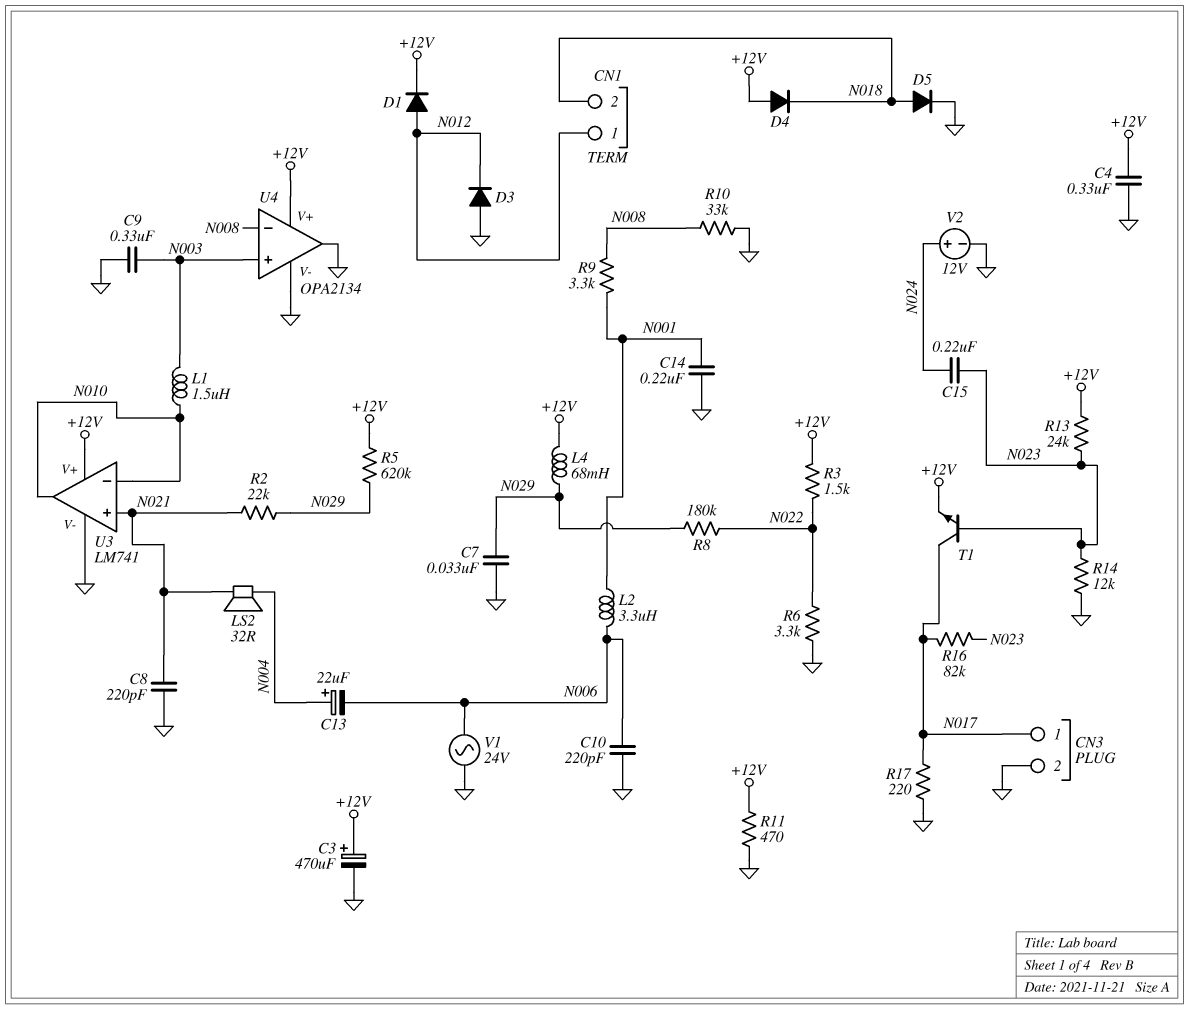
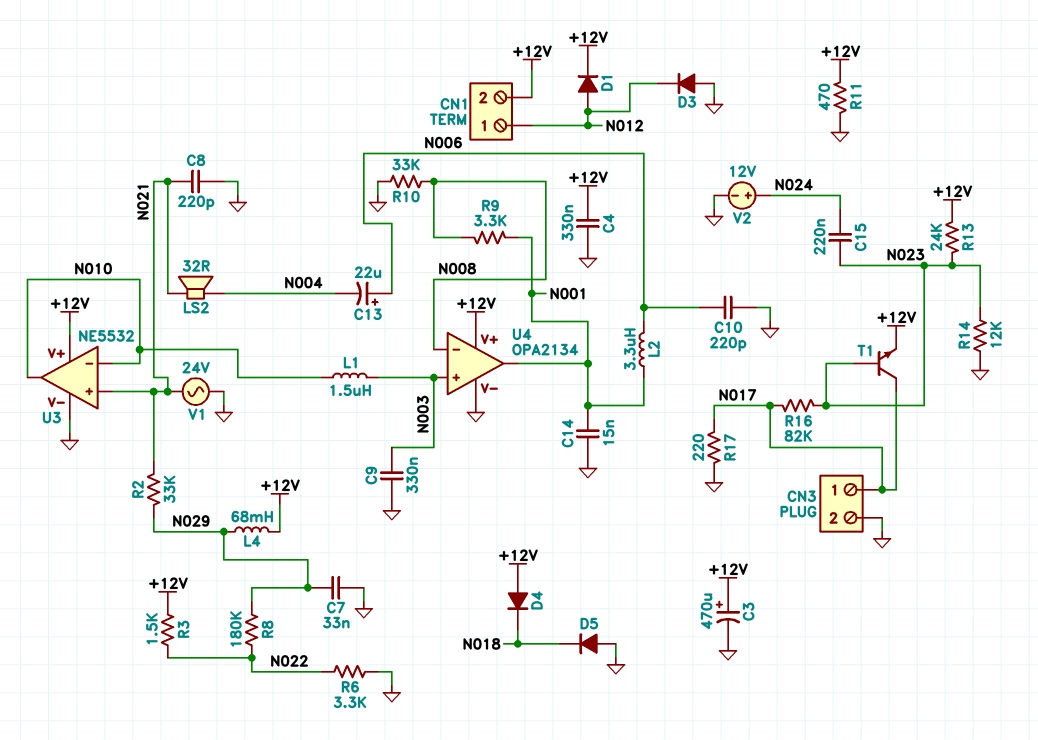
C13: 22uF (plus N004, minus N006) -> 22uF (plus N006, minus N004)
C14: 220nF (GND, N001) -> 15nF (GND, N001)
CN1 pin 2: N018 -> +12V
D5: diode (A N018, K GND) -> diode (A GND, K N018)
R2: 22k (N021, N029) -> 33k (N021, N029)
R5: 620k (+12V, N029) -> none
U3: LM741 -> NE5532
U4 pin out: GND -> N001
V1: AC 24V (GND, N006) -> AC 24V (GND, N021)

